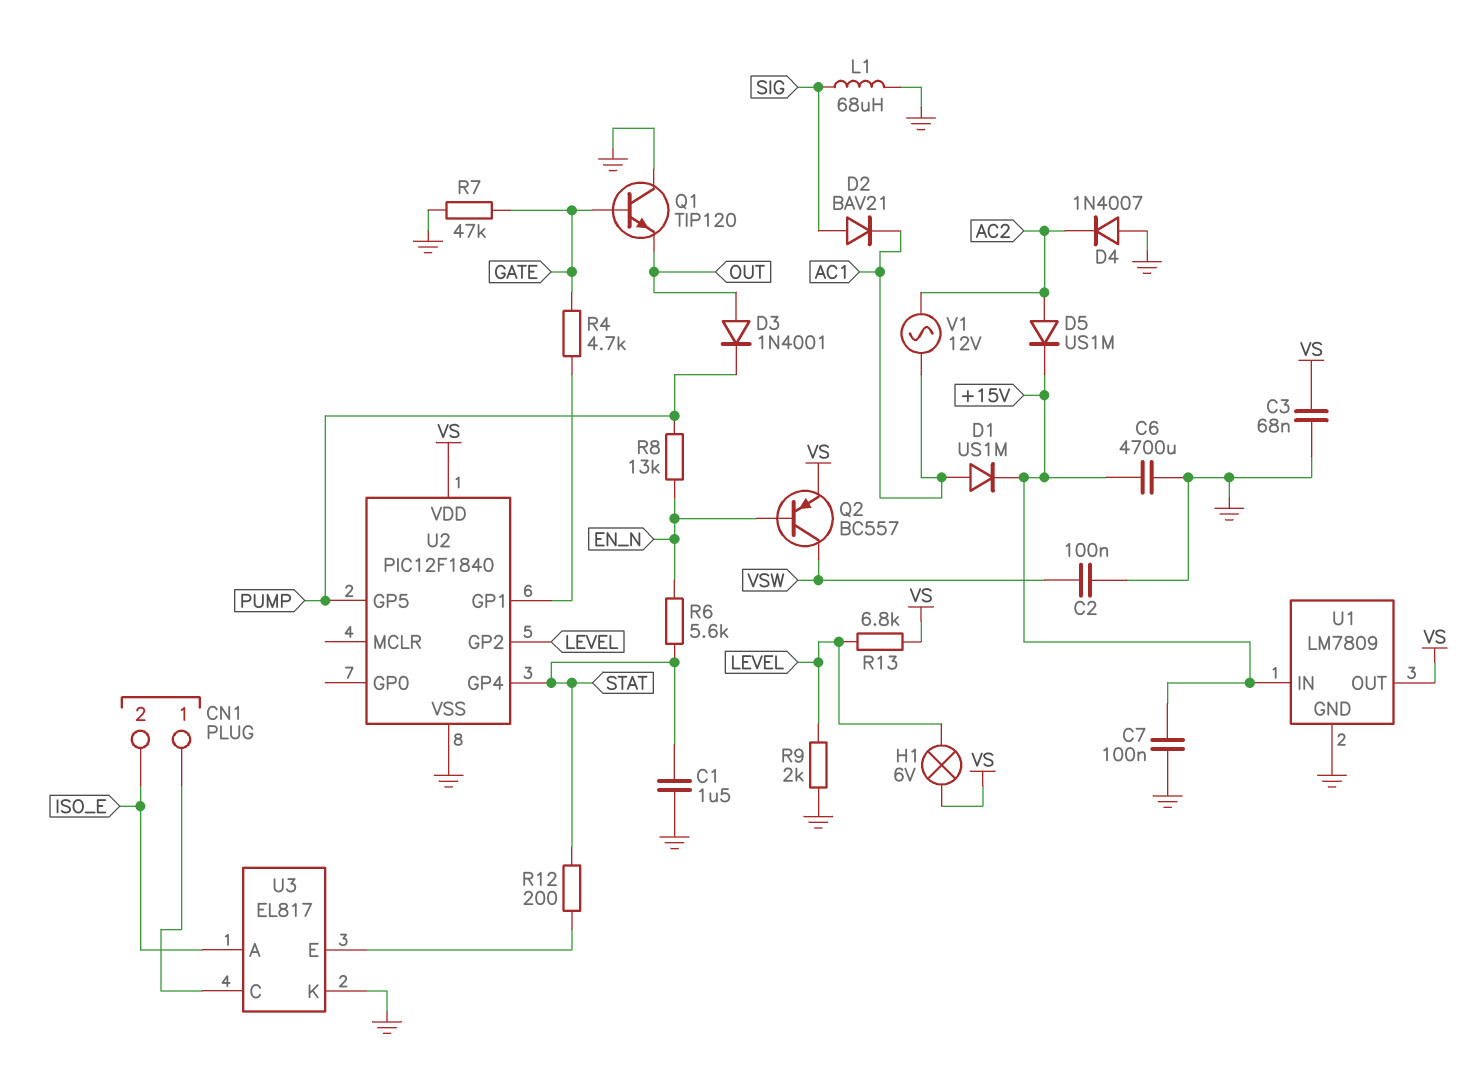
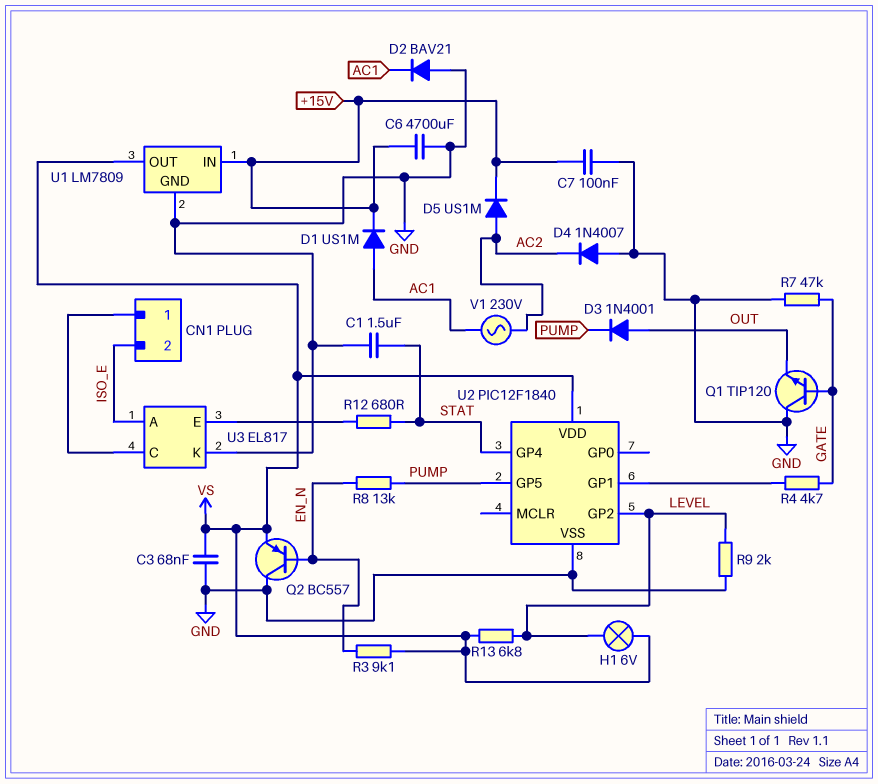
C2: 100nF (GND, VSW) -> none
D2: diode BAV21 (A SIG, K AC1) -> diode BAV21 (A GND, K AC1)
L1: 68uH (GND, SIG) -> none
Q2: PNP BC557 (B EN_N, C VSW, E VS) -> PNP BC557 (B EN_N, C GND, E VS)
R3: none -> 9.1k (EN_N, VS)
R6: 5.6k (EN_N, STAT) -> none
R12: 200 (STAT, U3/E) -> 680 (STAT, U3/E)
V1: AC 12V (AC1, AC2) -> AC 230V (AC1, AC2)

